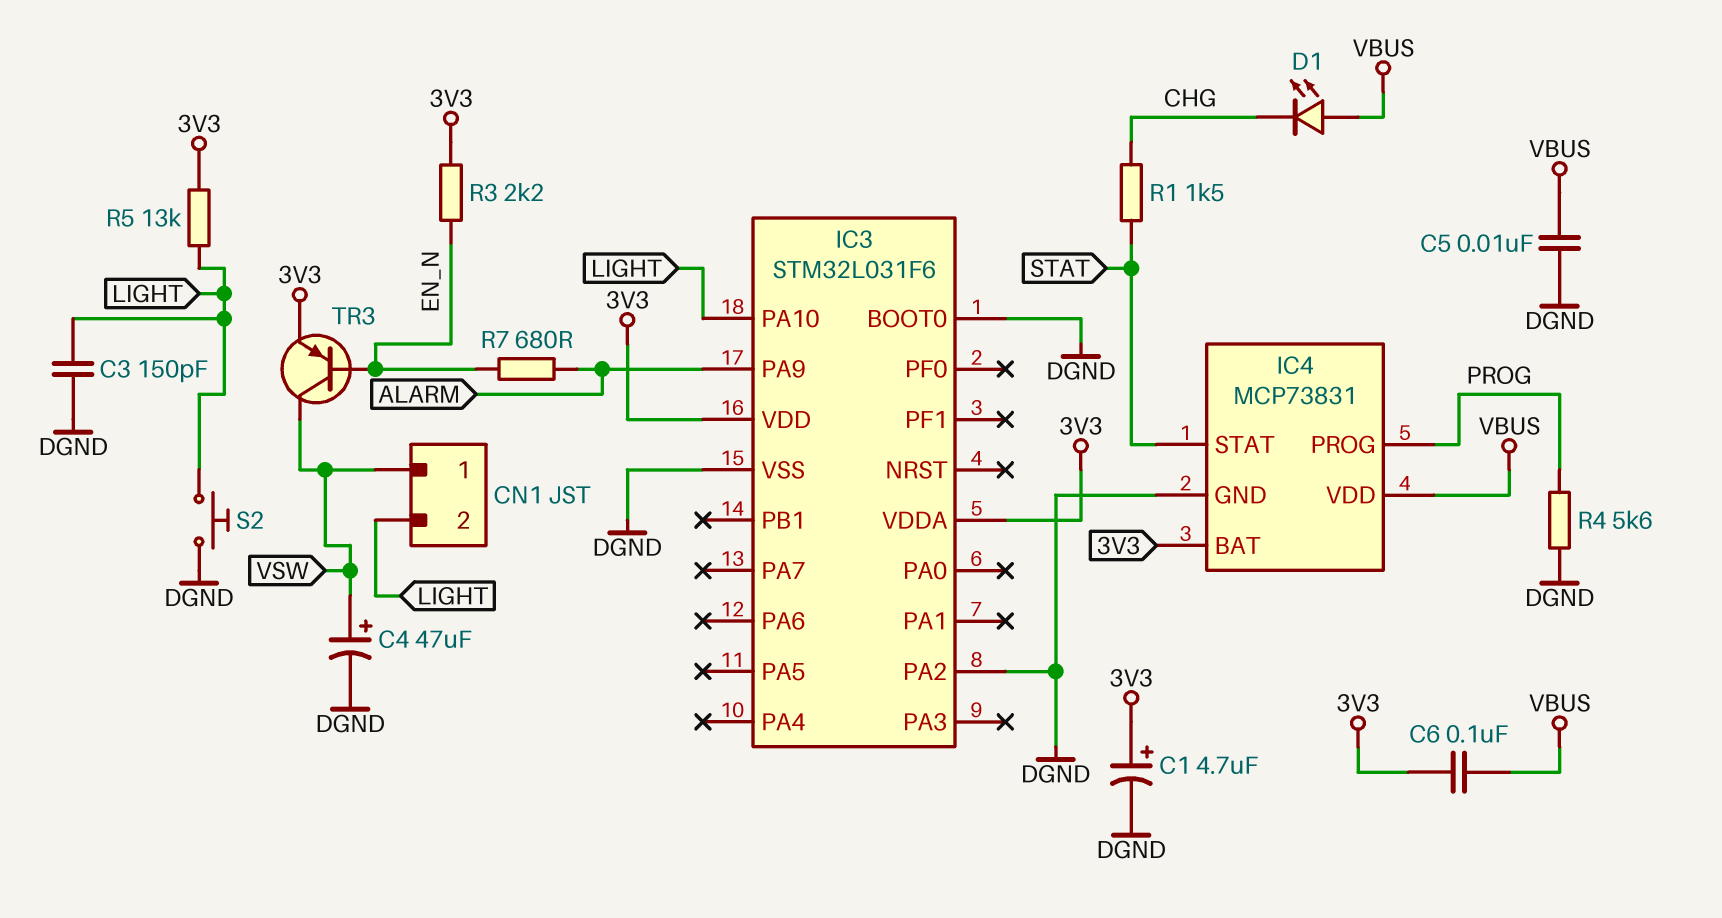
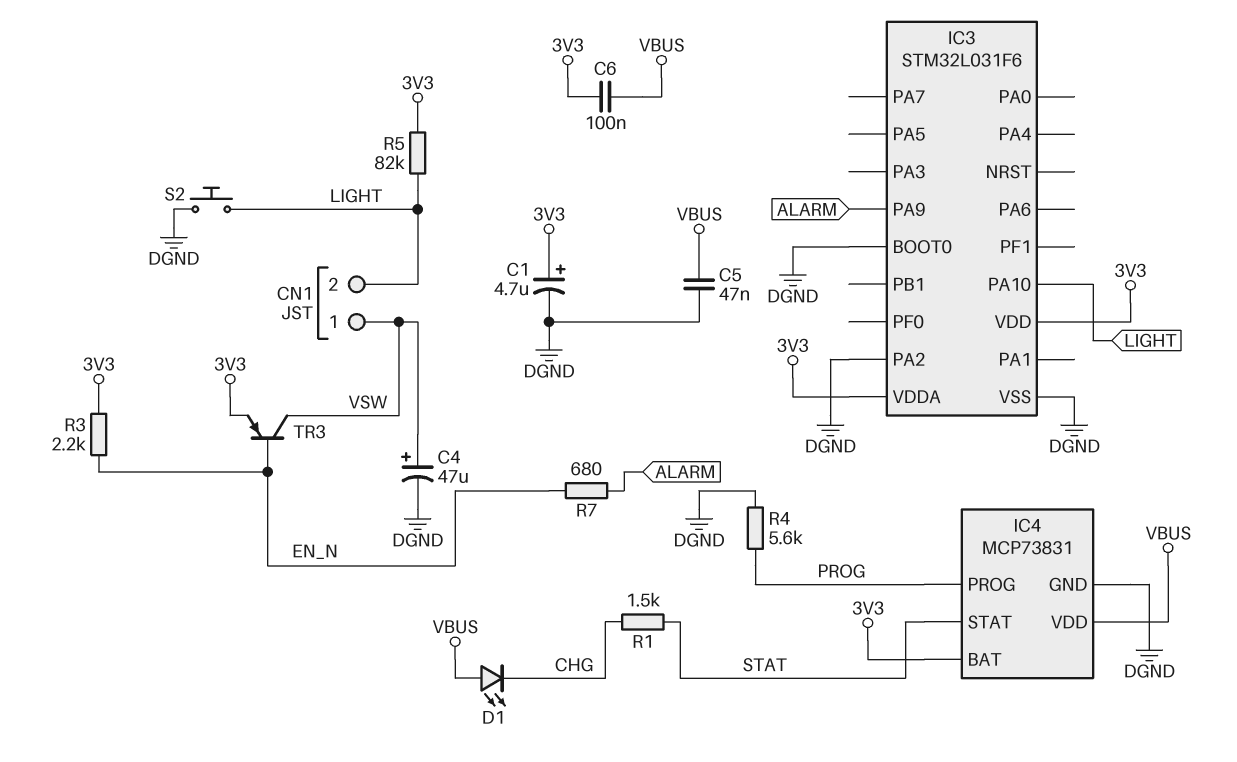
C3: 150pF (DGND, LIGHT) -> none
C5: 10nF (DGND, VBUS) -> 47nF (DGND, VBUS)
R5: 13k (3V3, LIGHT) -> 82k (3V3, LIGHT)

